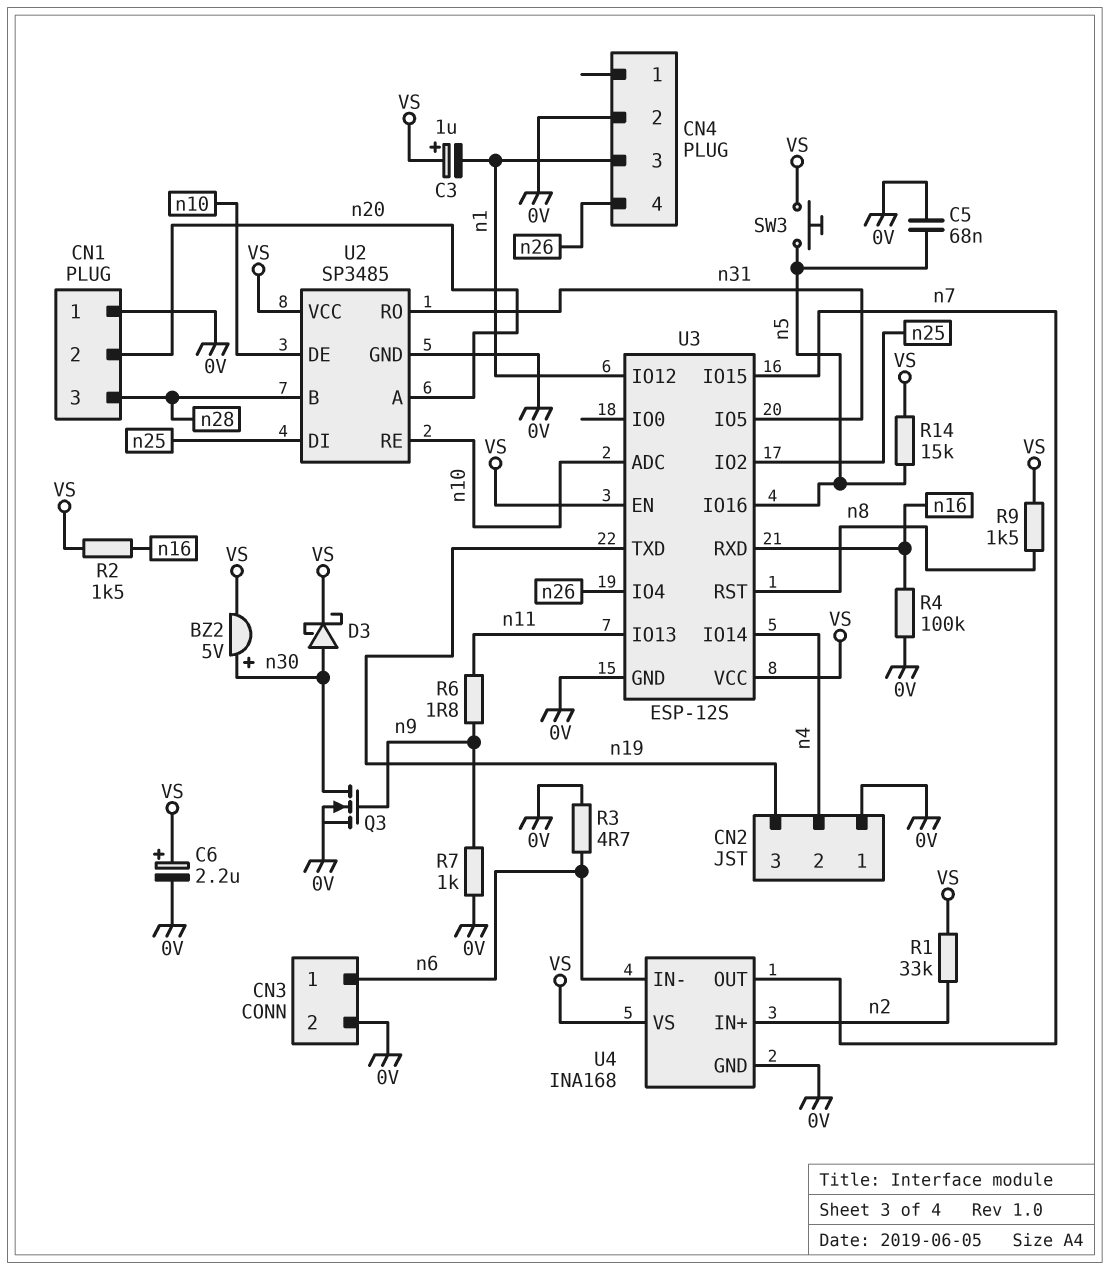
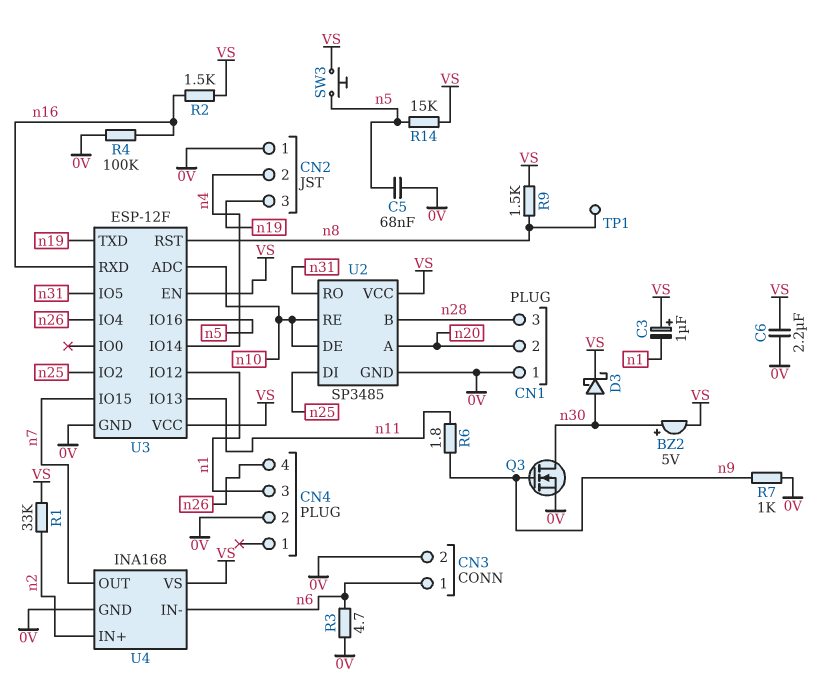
C6: 2.2uF (plus VS, minus 0V) -> 2.2uF (0V, VS)
TP1: none -> test point (n8)
U3: ESP-12S -> ESP-12F

